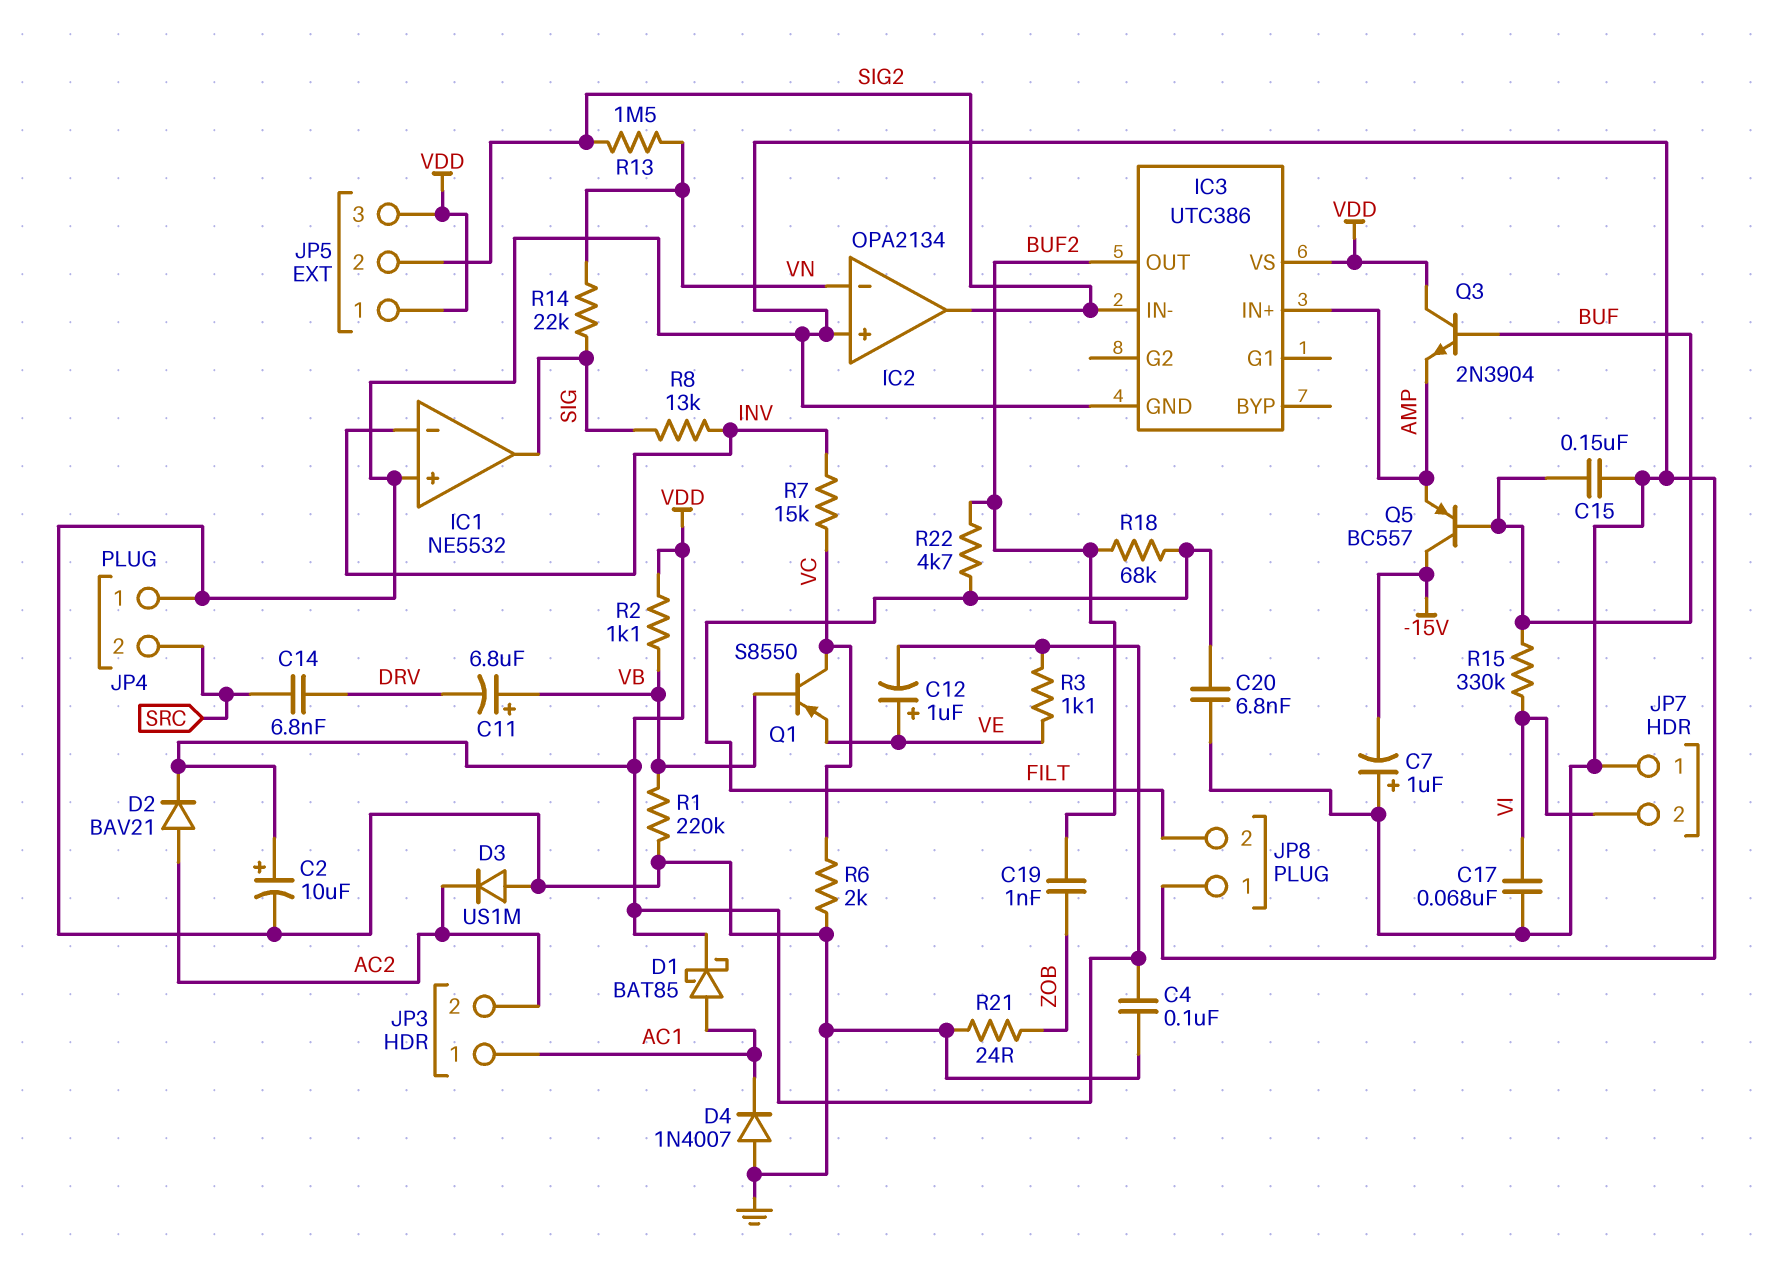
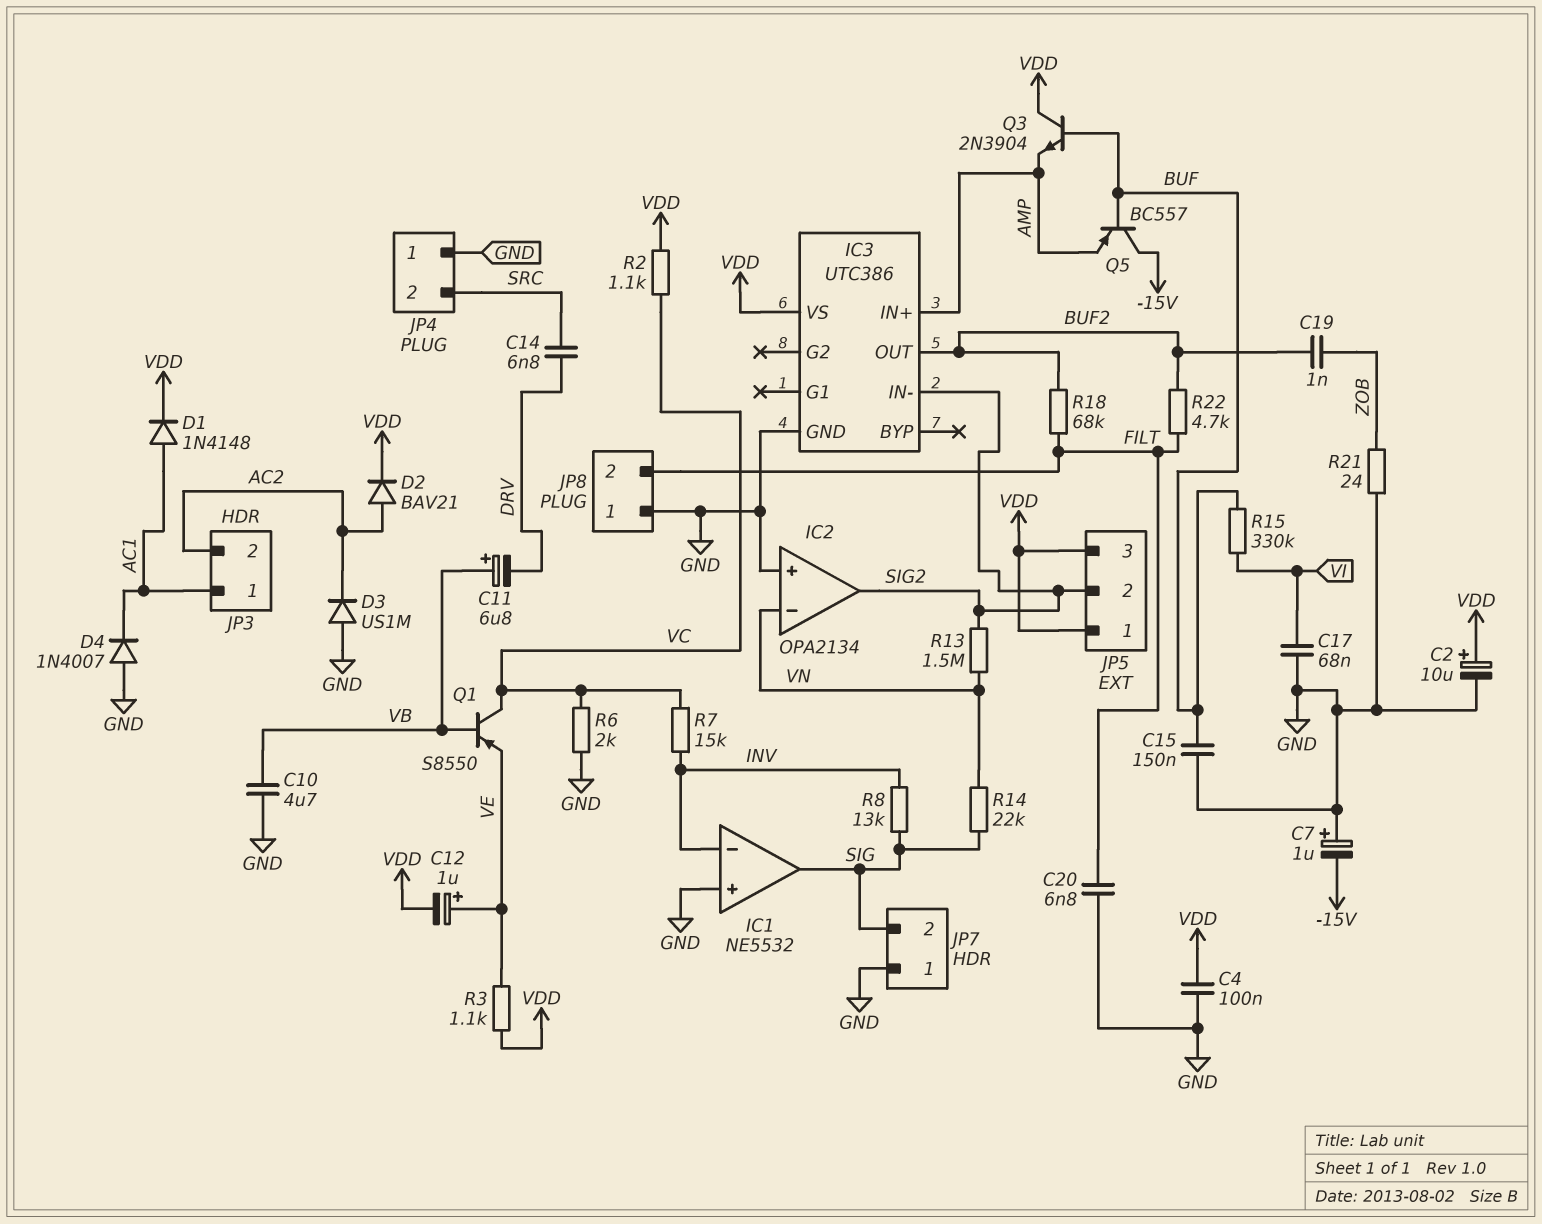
C10: none -> 4.7uF (GND, VB)
D1: schottky BAT85 (A AC1, K VDD) -> diode 1N4148 (A AC1, K VDD)
JP7 pin 2: VI -> SIG
R1: 220k (GND, VB) -> none
R2: 1.1k (VB, VDD) -> 1.1k (VC, VDD)

